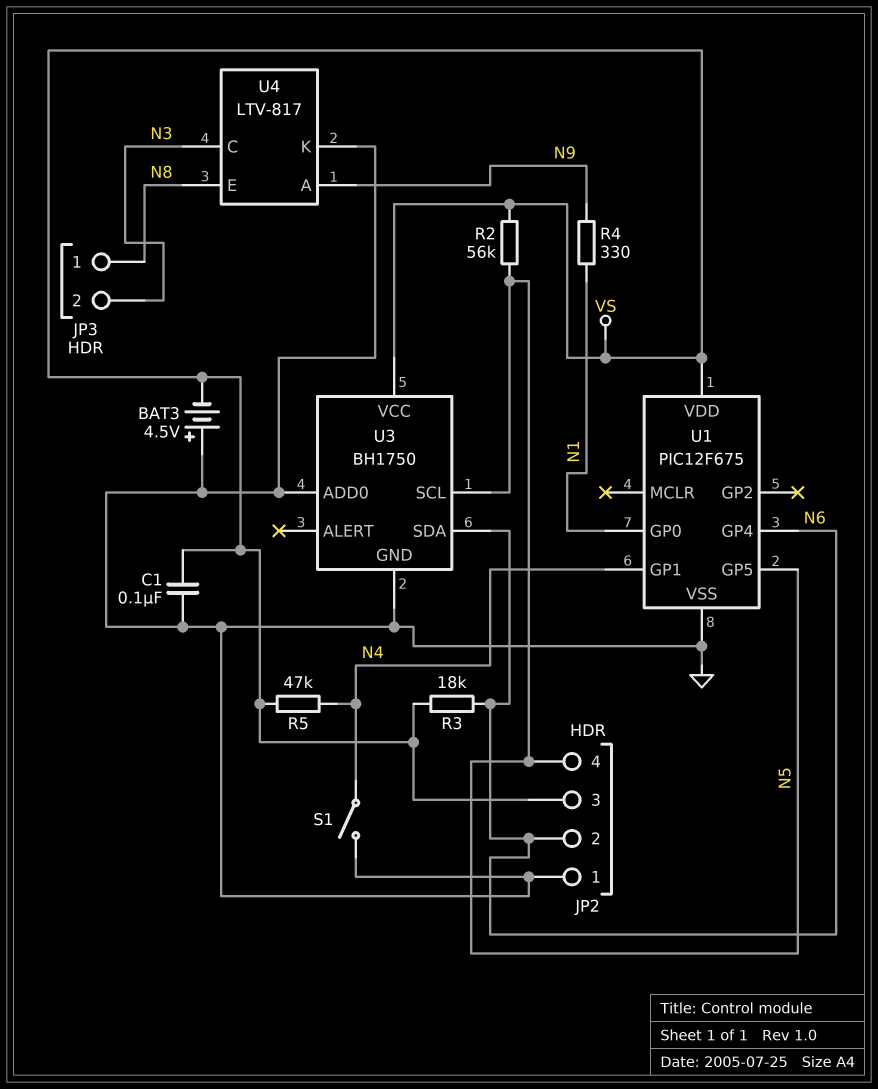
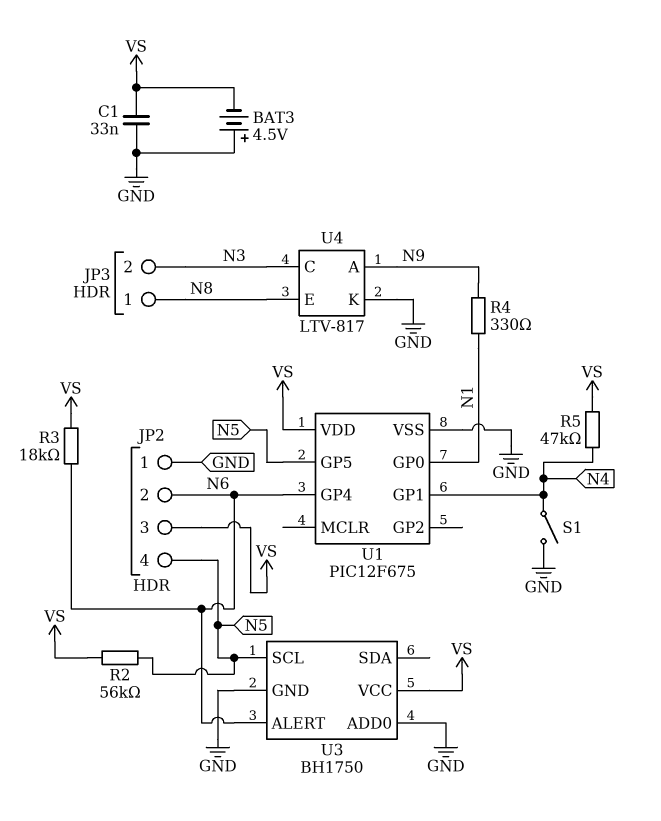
C1: 100nF (GND, VS) -> 33nF (GND, VS)
U3 pin ALERT: none -> N6
U3 pin SDA: N6 -> none

